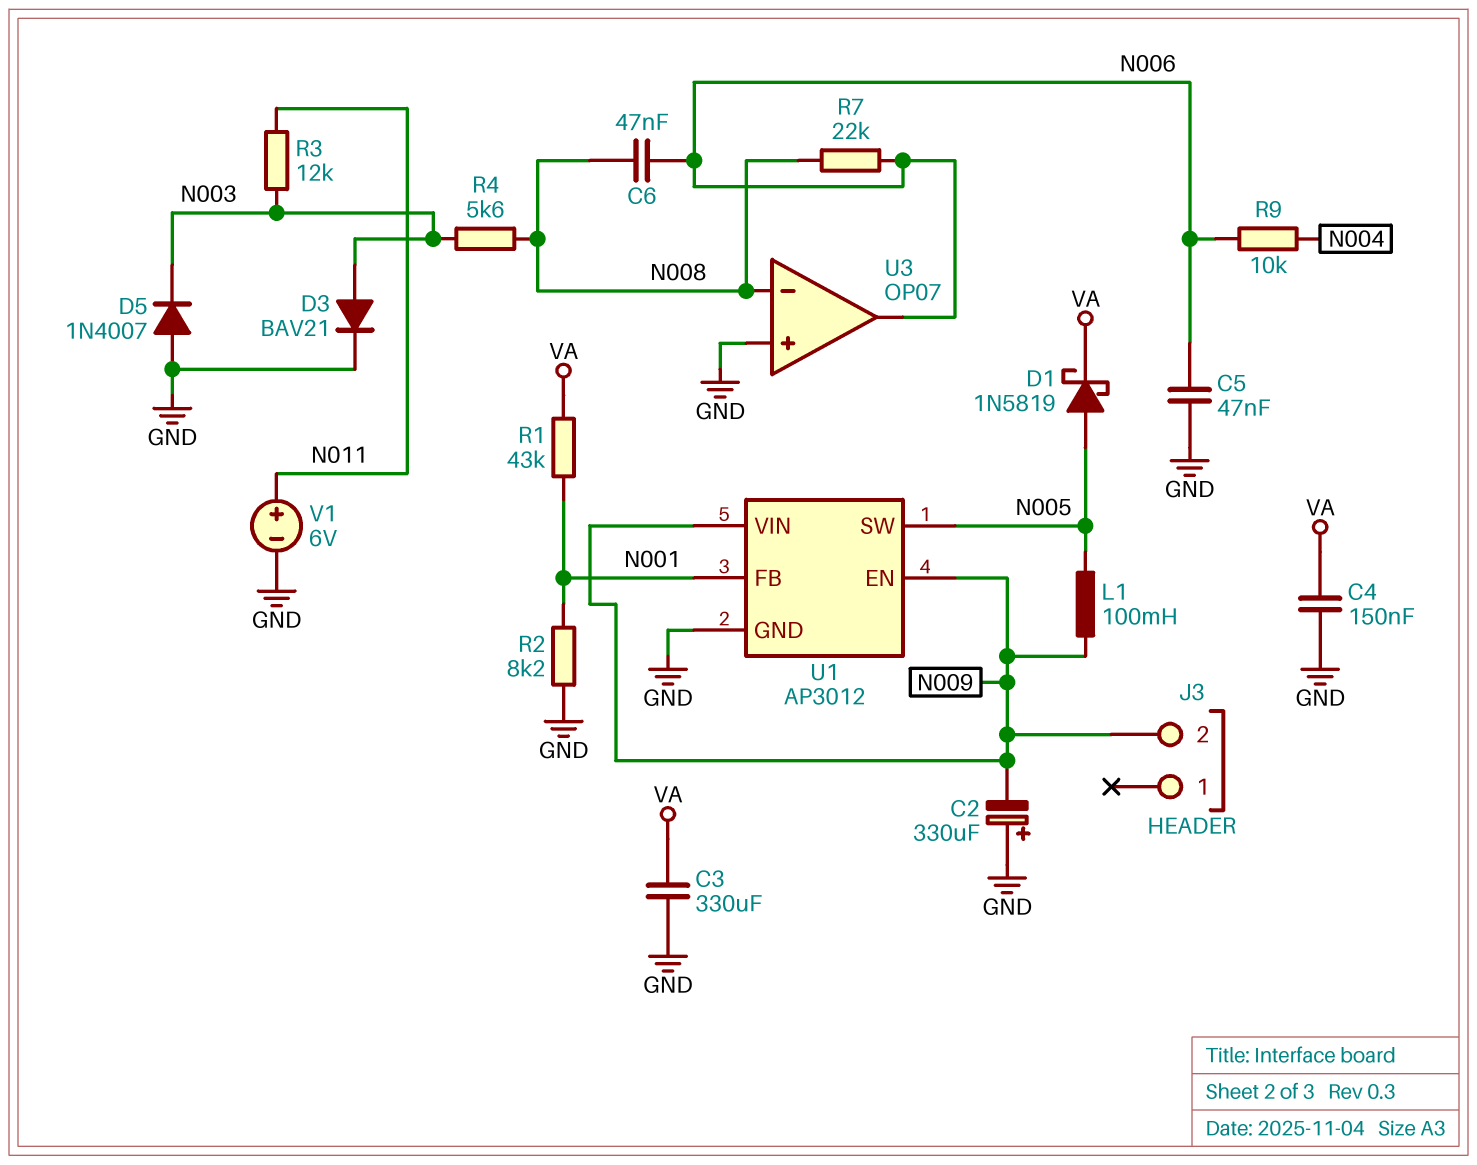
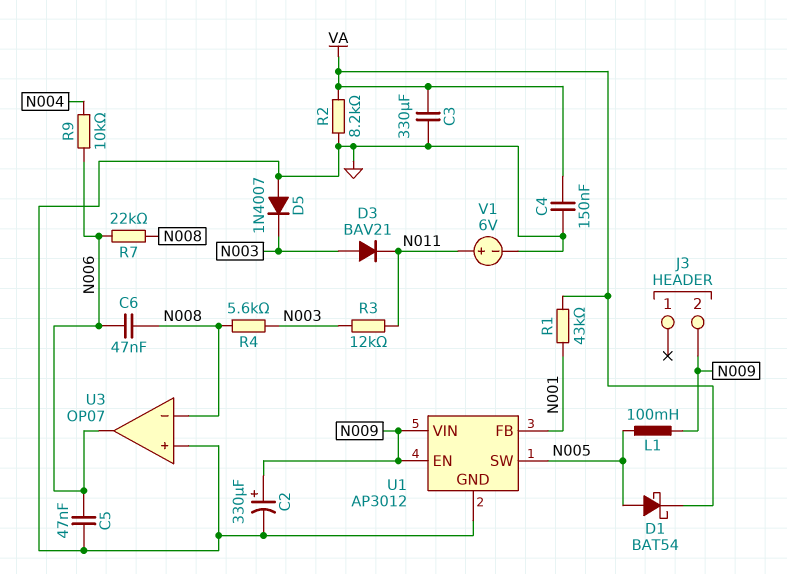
C2: 330uF (plus GND, minus N009) -> 330uF (plus N009, minus GND)
D1: schottky 1N5819 (A N005, K VA) -> schottky BAT54 (A N005, K VA)
D3: diode BAV21 (A N003, K GND) -> diode BAV21 (A N003, K N011)
R2: 8.2k (GND, N001) -> 8.2k (GND, VA)

